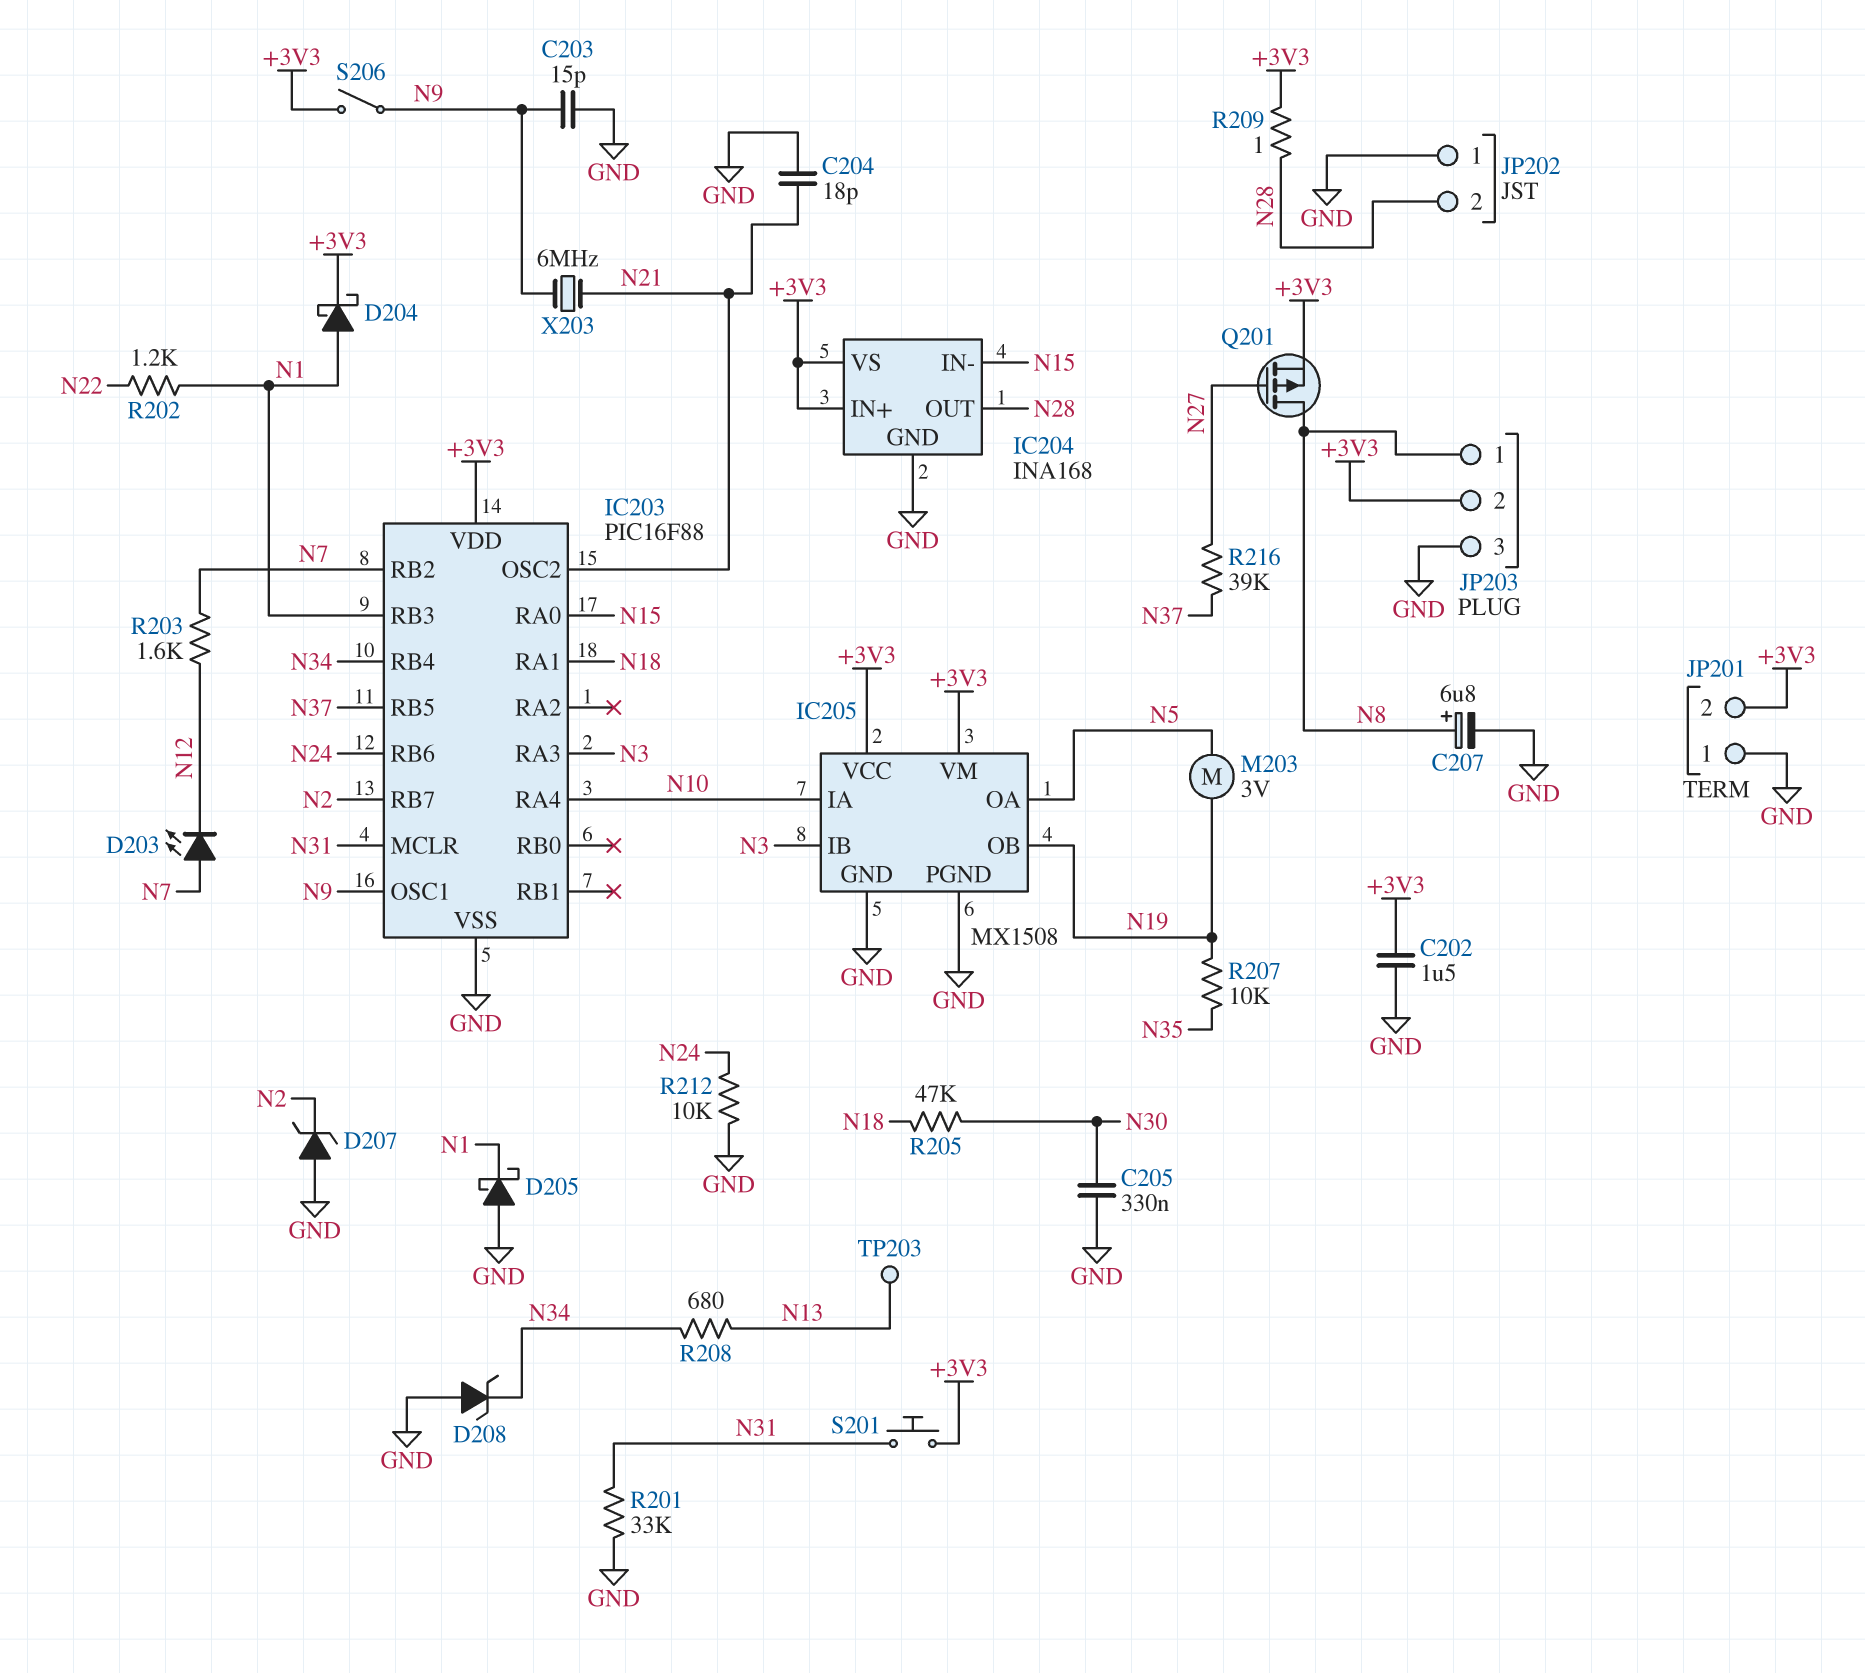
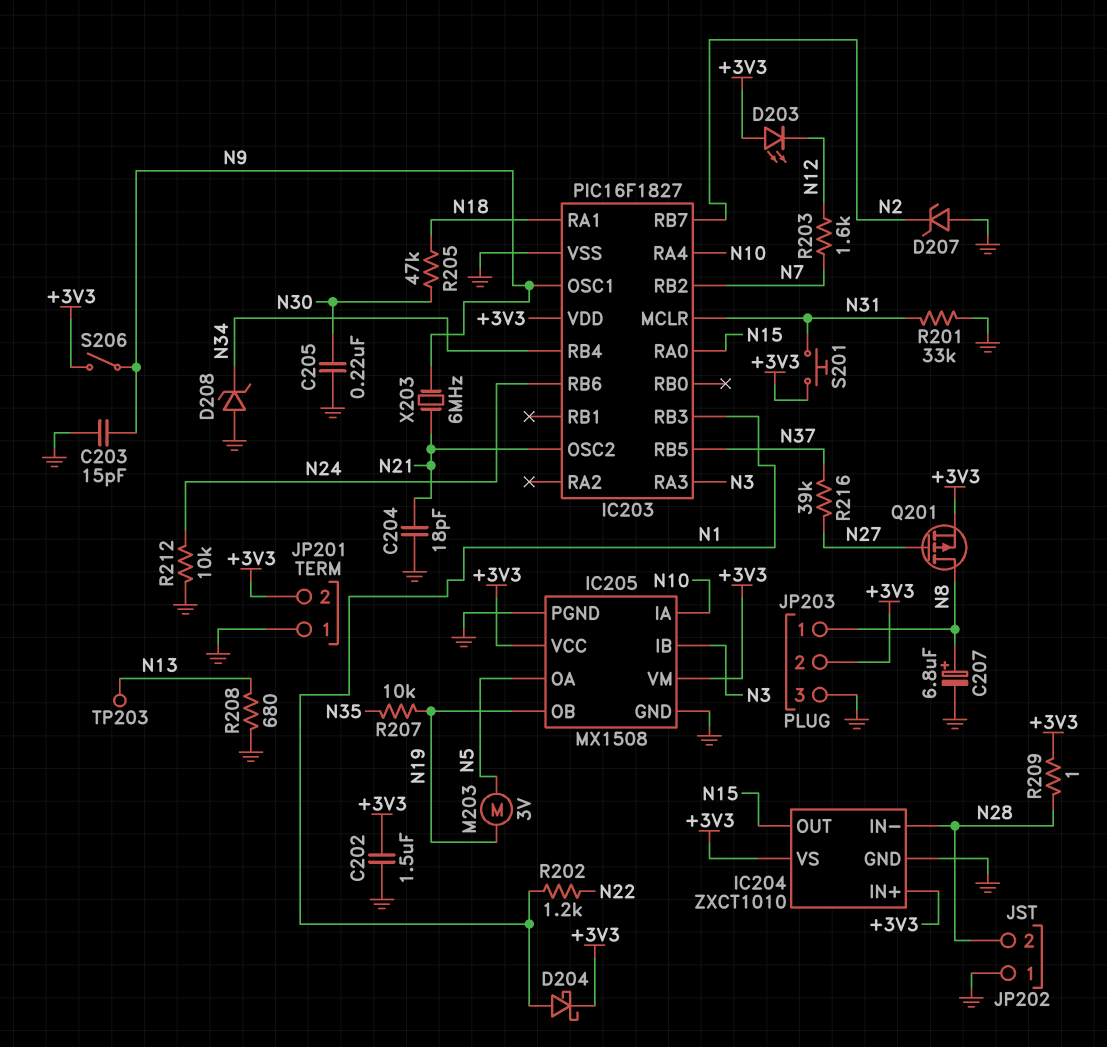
C205: 330nF (GND, N30) -> 220nF (GND, N30)
D203: LED (A N7, K N12) -> LED (A +3V3, K N12)
D205: schottky (A GND, K N1) -> none
IC203: PIC16F88 -> PIC16F1827
IC204: INA168 -> ZXCT1010
IC204 pin IN-: N15 -> N28
IC204 pin OUT: N28 -> N15
R208: 680 (N13, N34) -> 680 (GND, N13)

